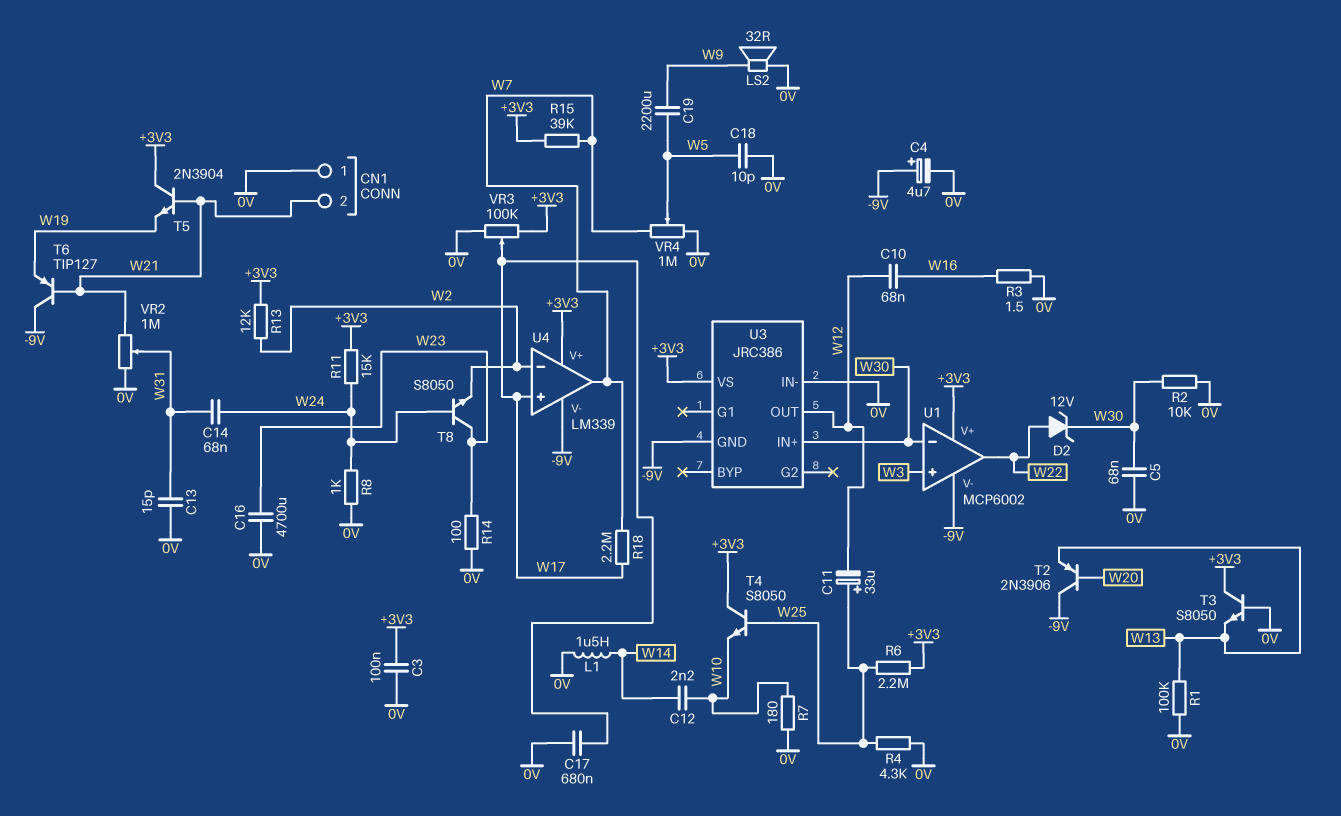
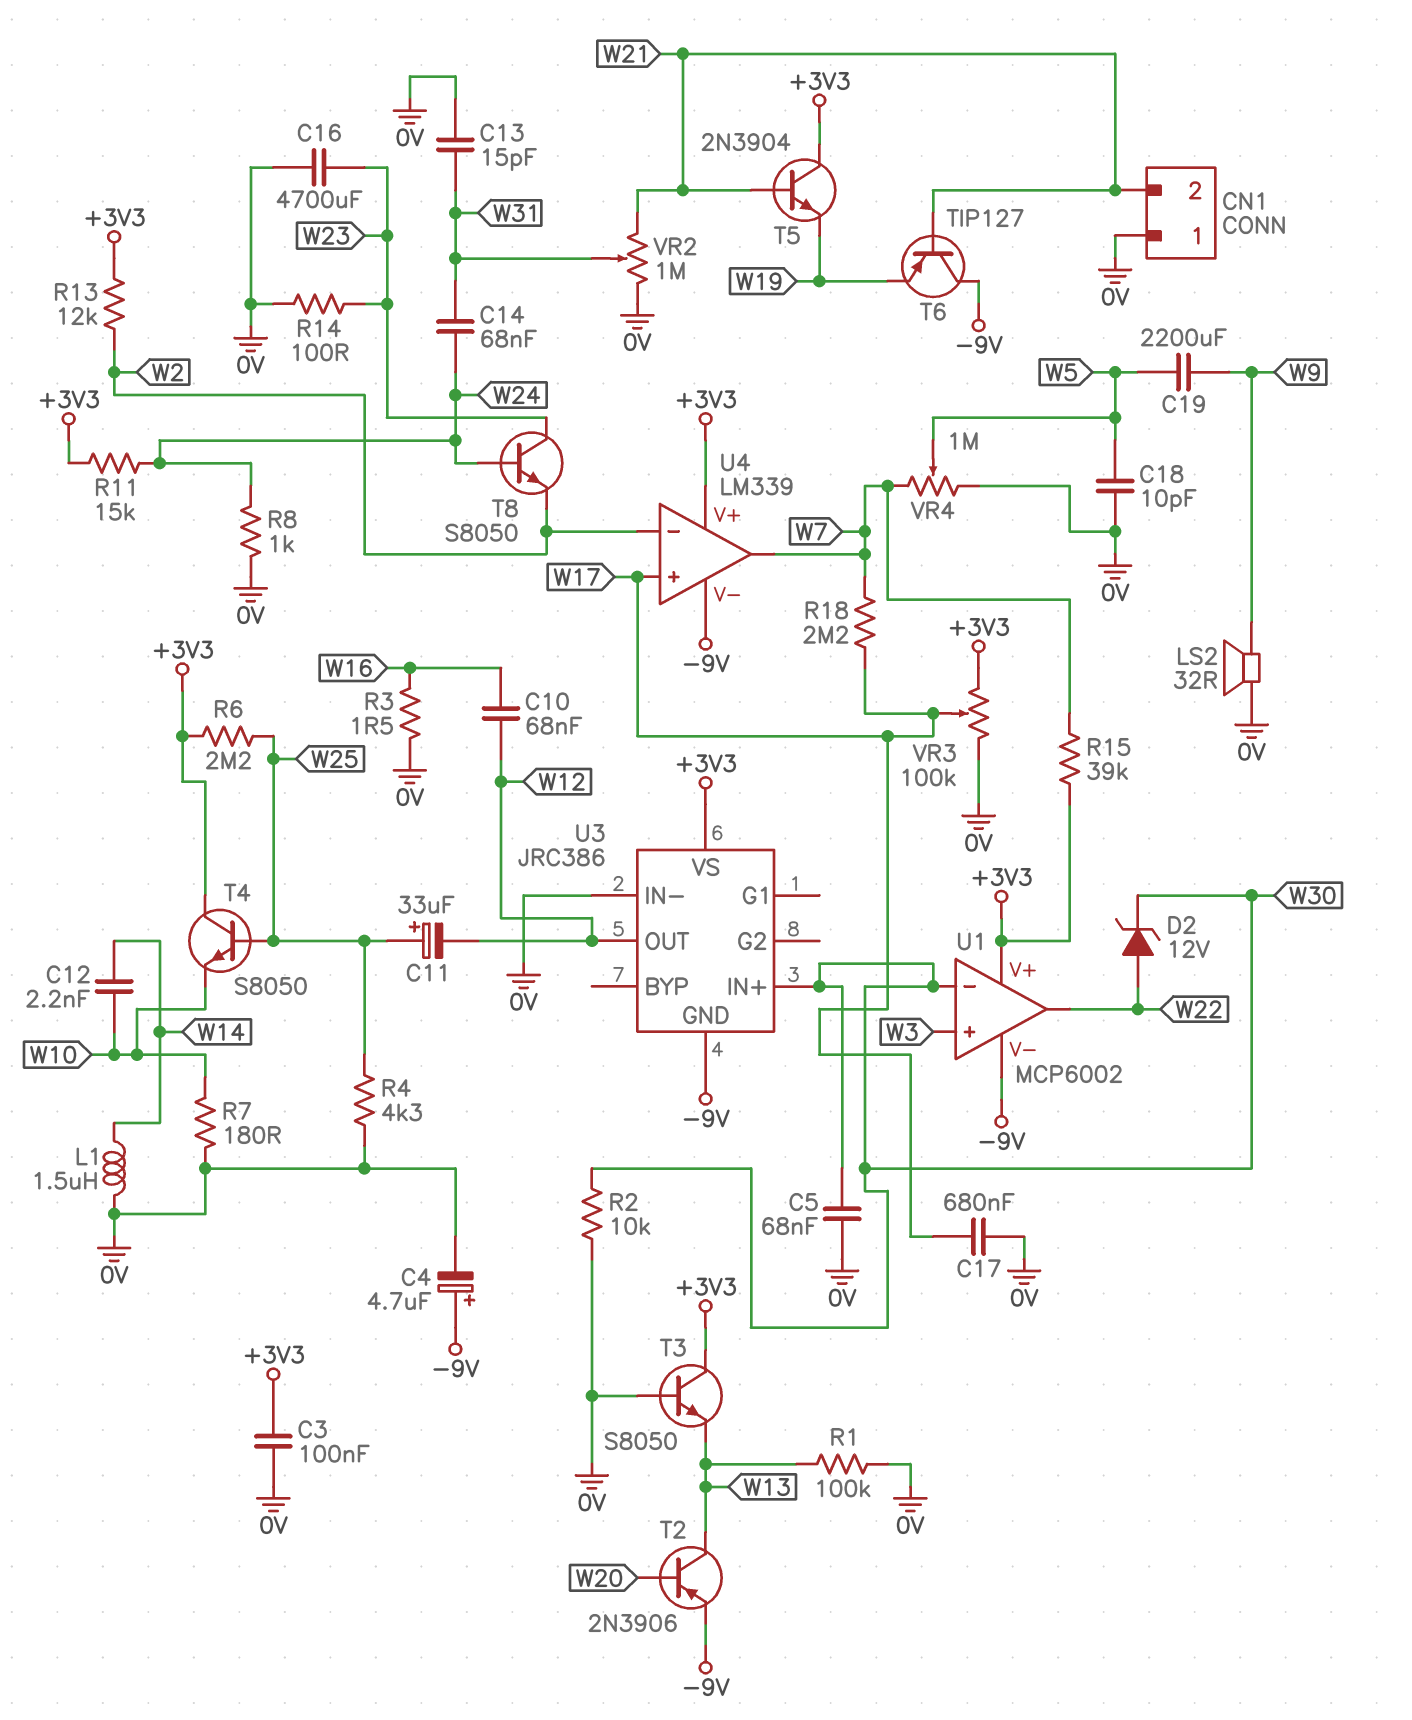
T2: PNP 2N3906 (B W20, C -9V, E W13) -> PNP 2N3906 (B W20, C W13, E -9V)

